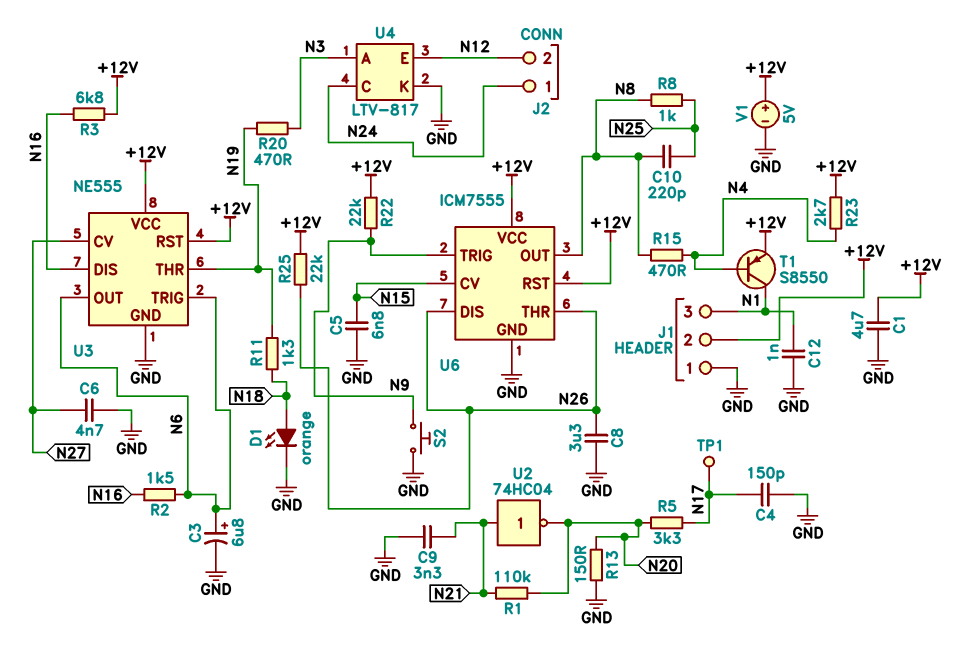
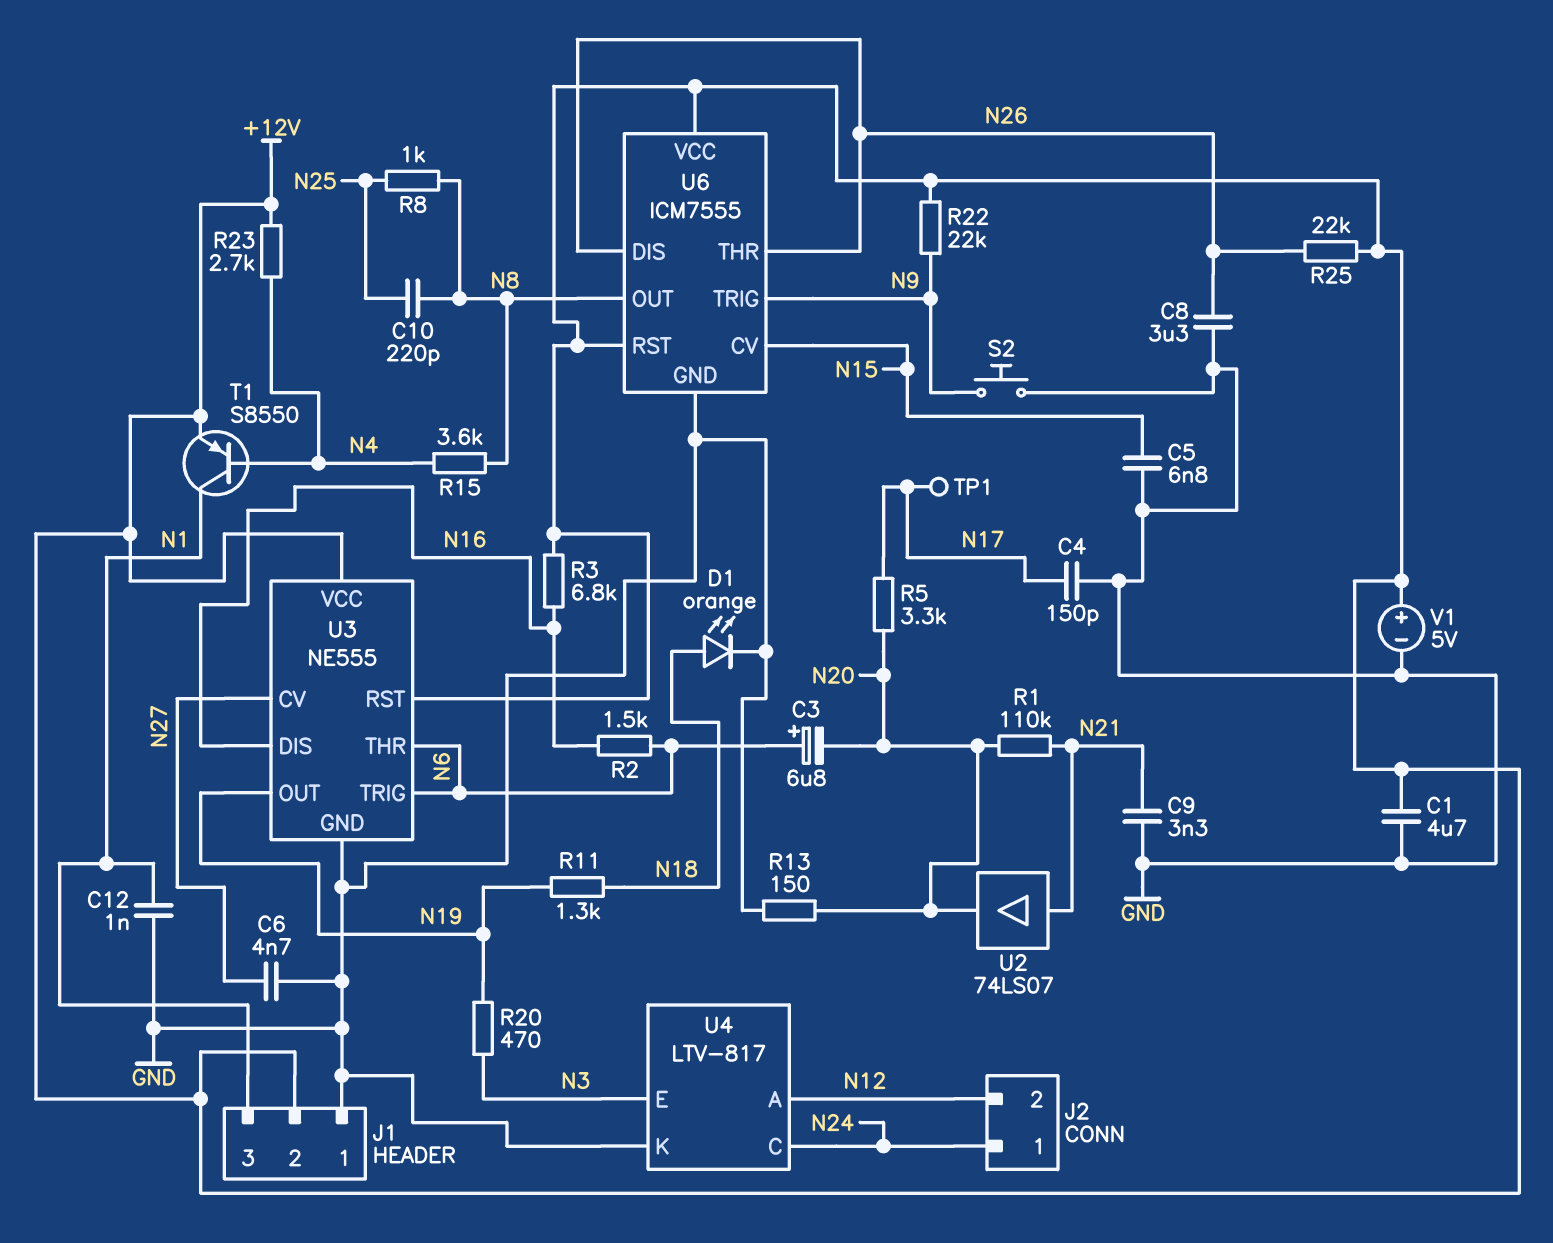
C3: 6.8uF (plus N6, minus GND) -> 6.8uF (plus N6, minus N20)
R15: 470 (N4, N8) -> 3.6k (N4, N8)
U2: NOT 74HC04 (in N21, out N20) -> buffer 74LS07 (in N21, out N20)
U3 pin OUT: N6 -> N19
U3 pin THR: N19 -> N6
U4 pin A: N3 -> N12
U4 pin E: N12 -> N3

